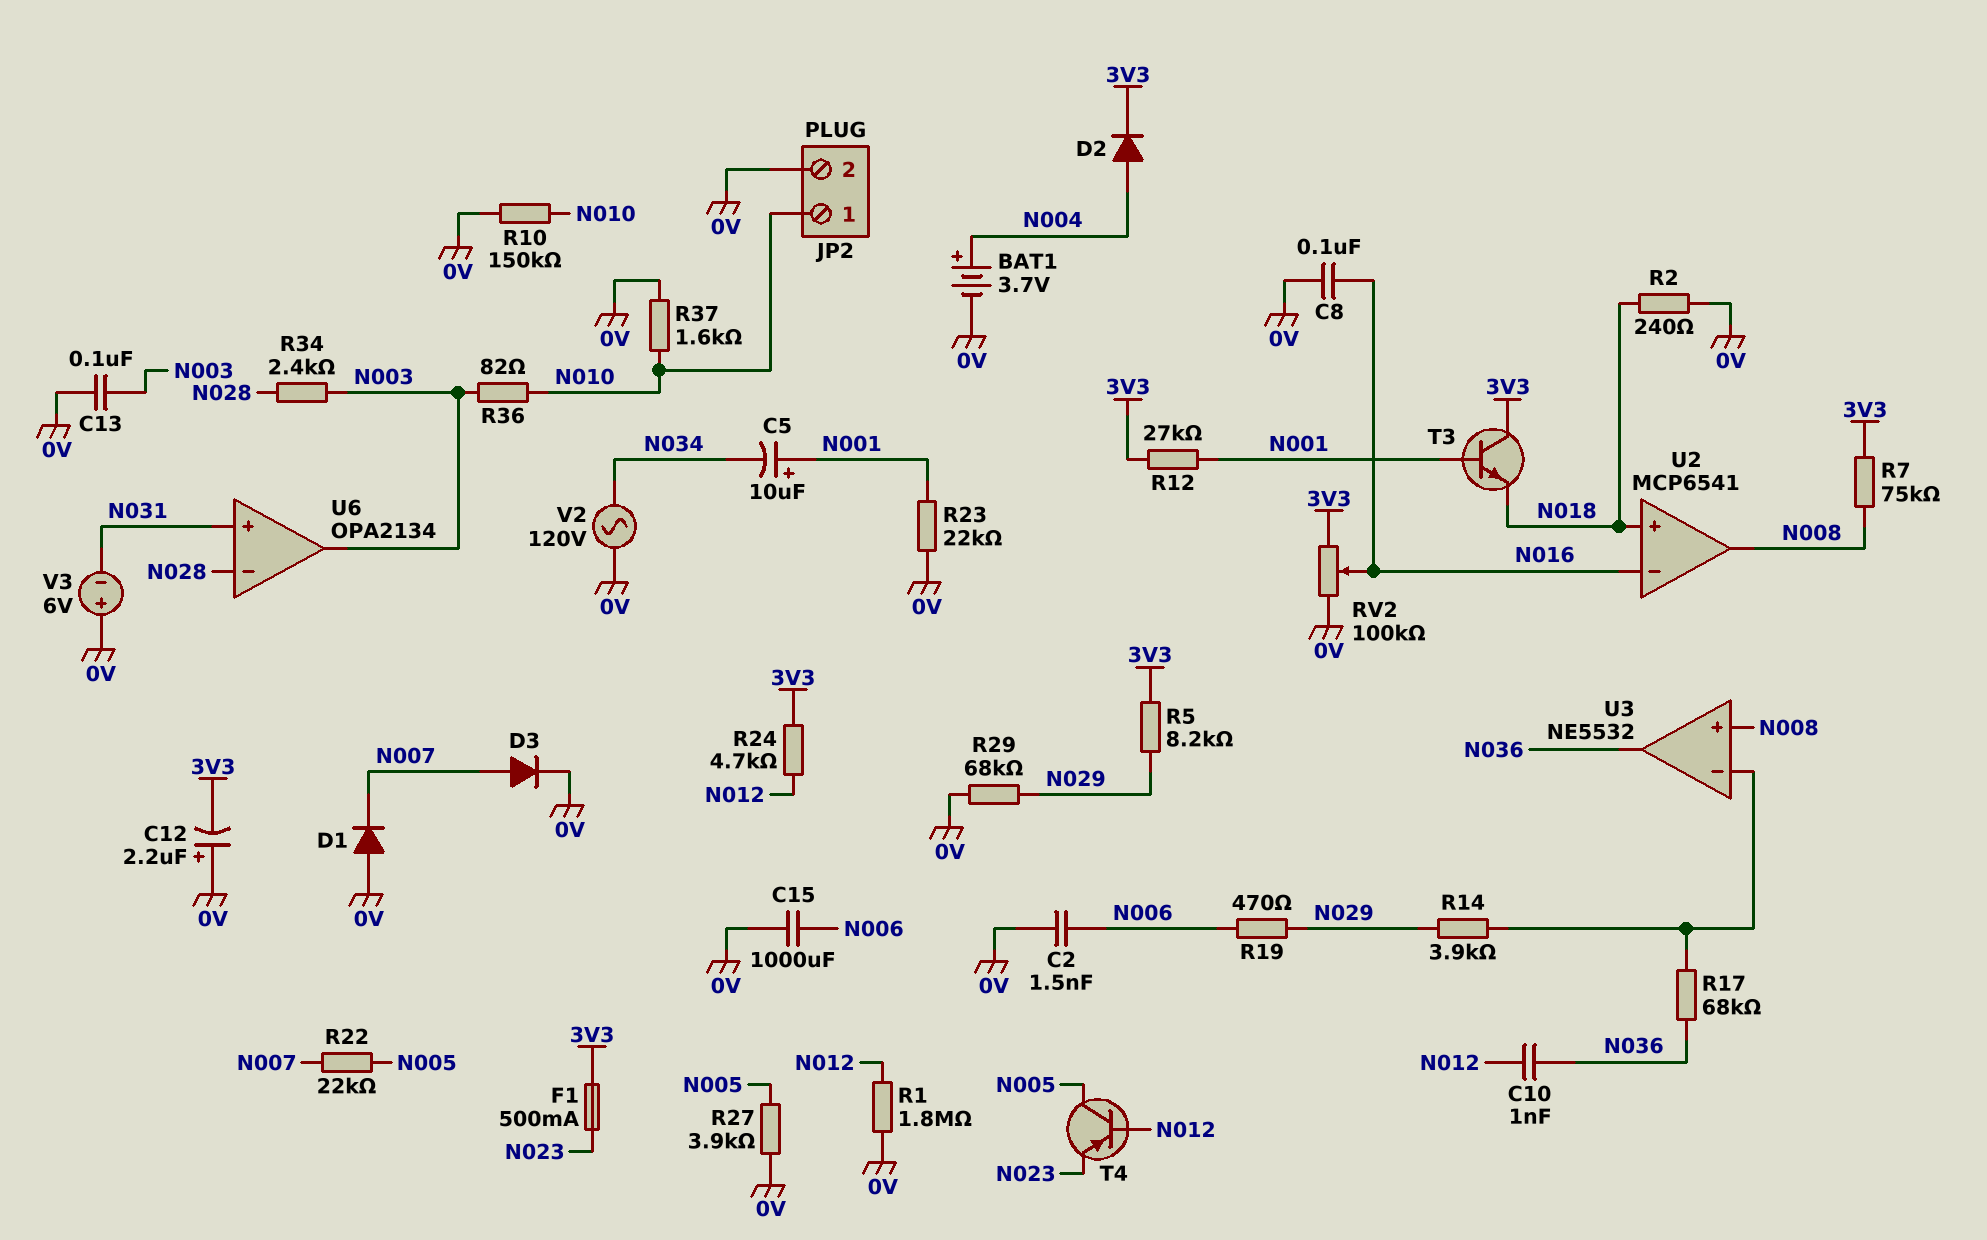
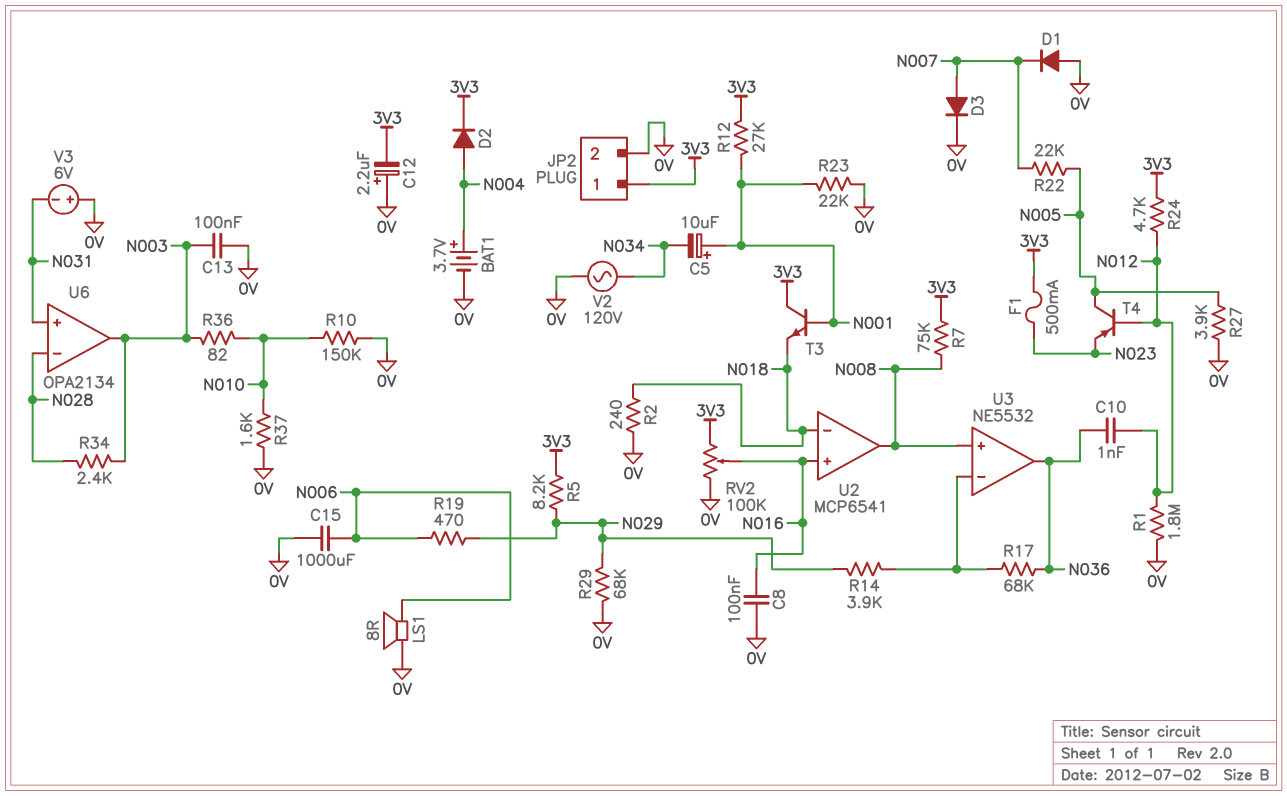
C2: 1.5nF (0V, N006) -> none
JP2 pin 1: N010 -> 3V3
LS1: none -> speaker 8R (0V, N006)
U2 pin in+: N018 -> N016
U2 pin in-: N016 -> N018

